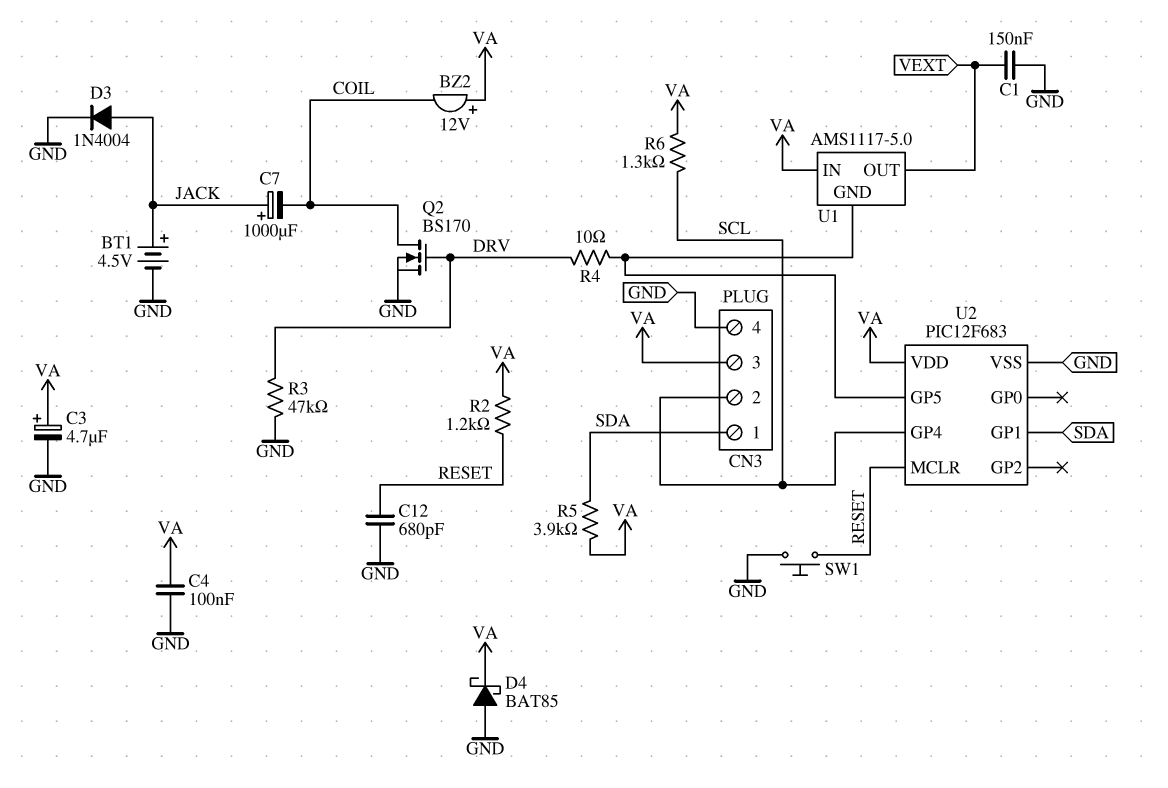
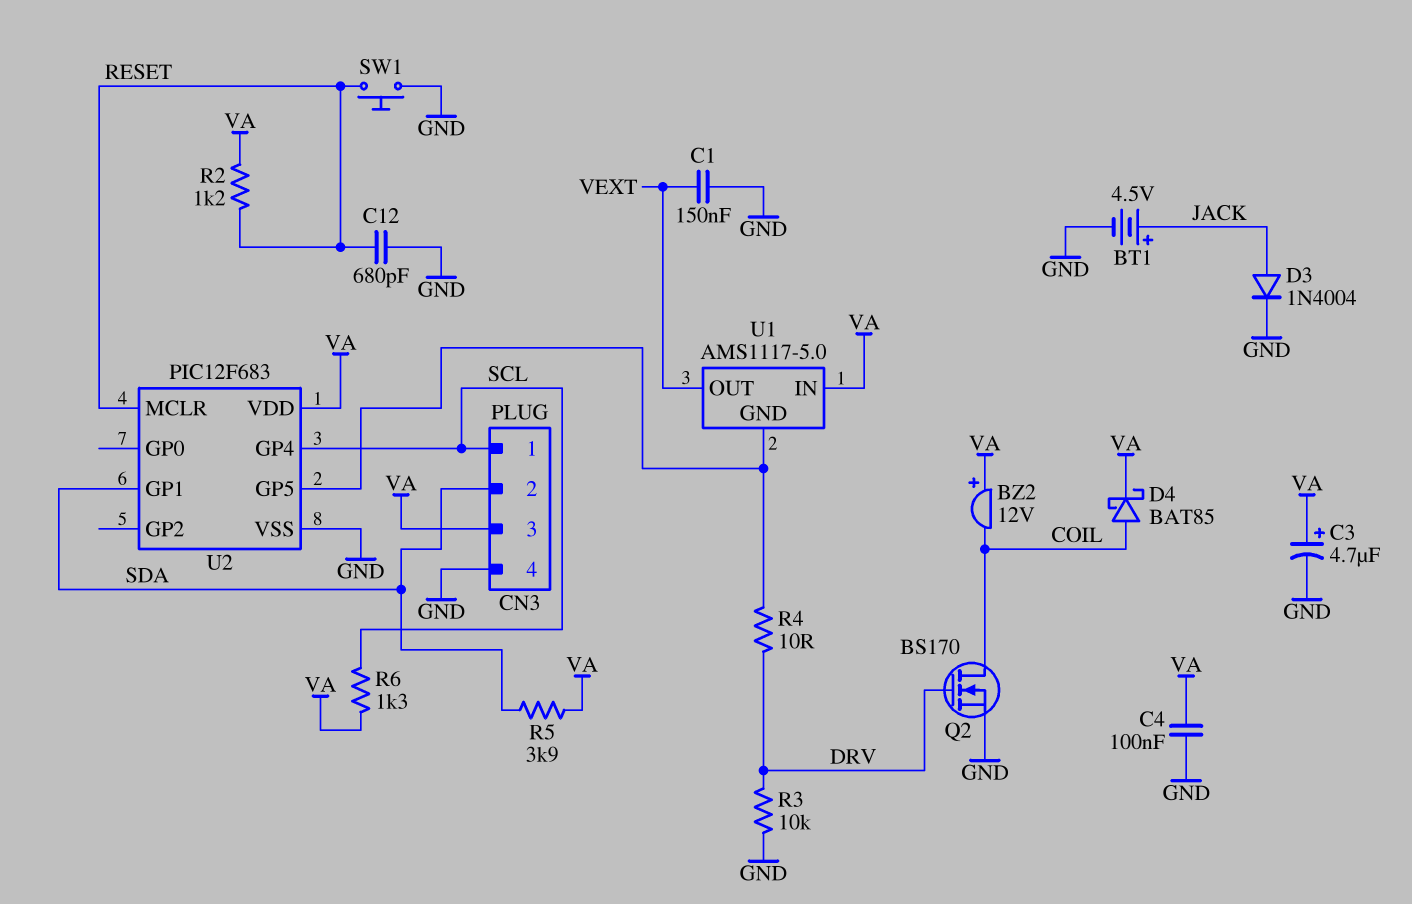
C7: 1000uF (plus JACK, minus COIL) -> none
CN3 pin 1: SDA -> SCL
CN3 pin 2: SCL -> SDA
D4: schottky BAT85 (A GND, K VA) -> schottky BAT85 (A COIL, K VA)
R3: 47k (DRV, GND) -> 10k (DRV, GND)

